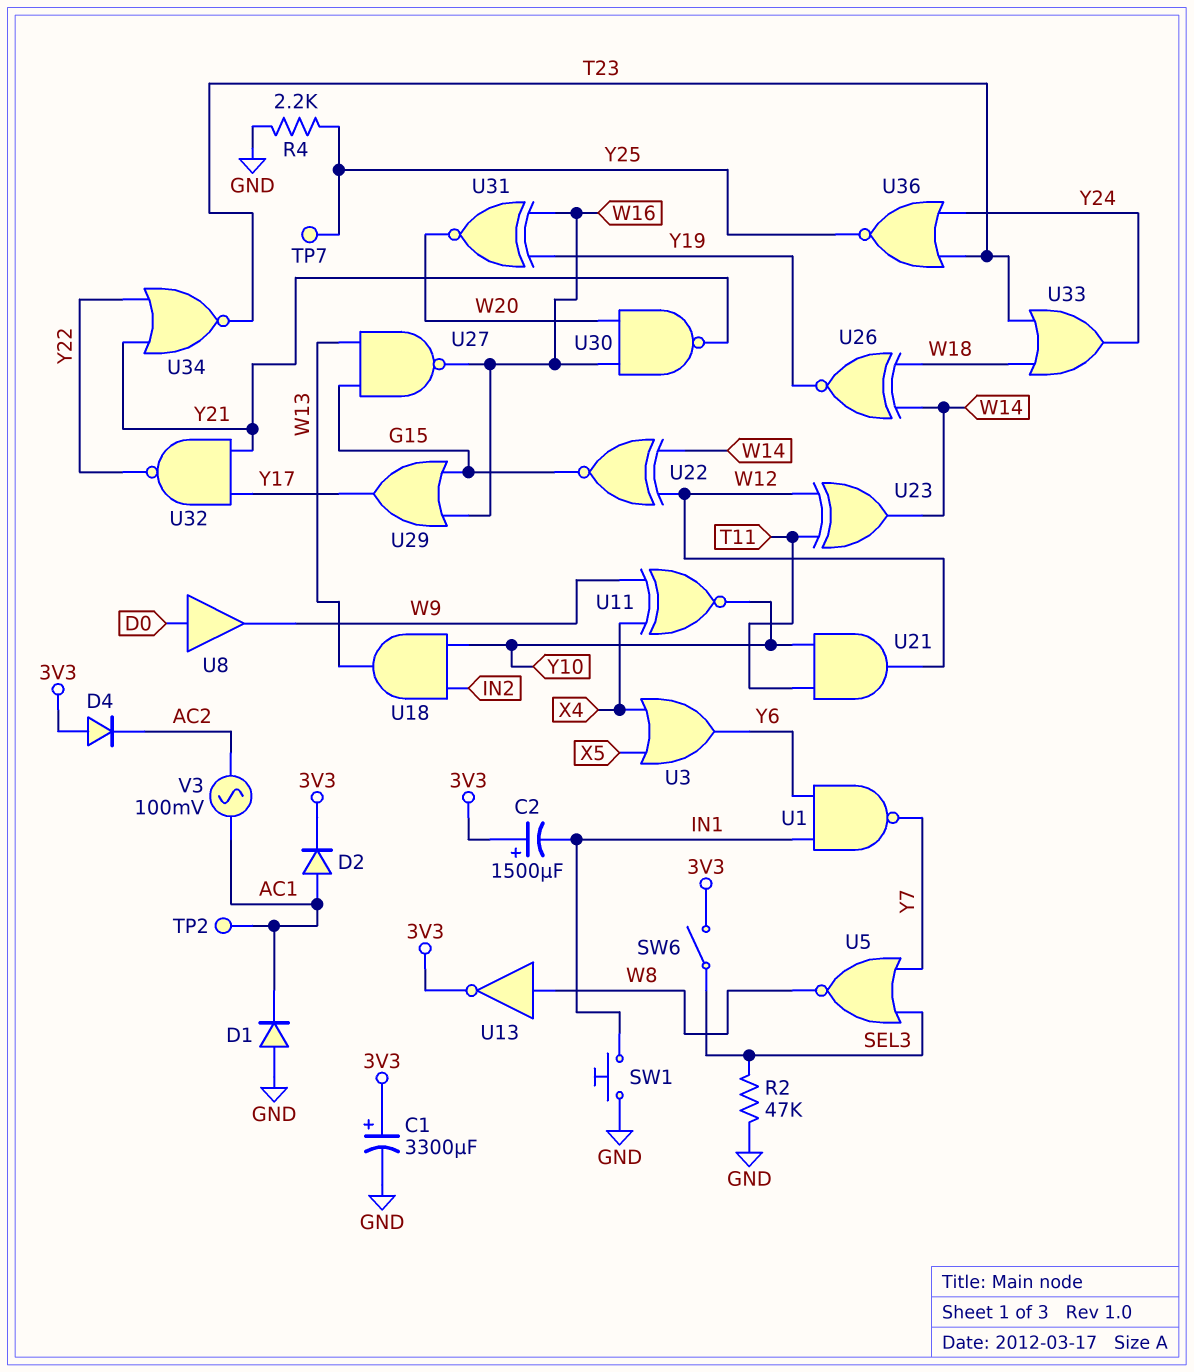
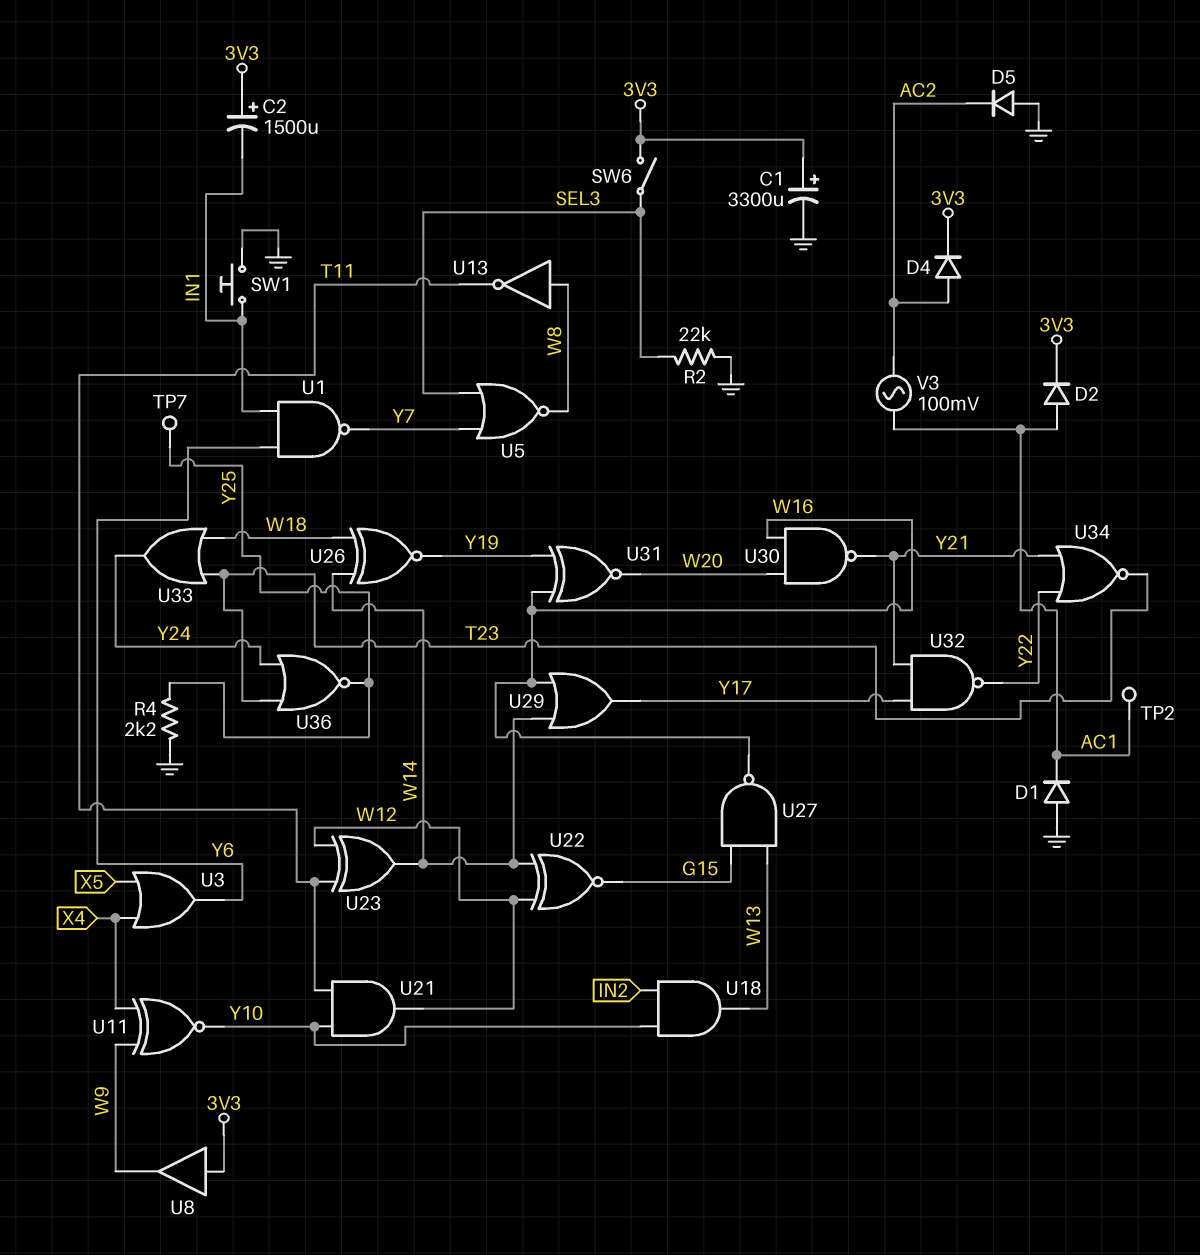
D4: diode (A 3V3, K AC2) -> diode (A AC2, K 3V3)
D5: none -> diode (A GND, K AC2)
R2: 47k (GND, SEL3) -> 22k (GND, SEL3)
U8: buffer (in D0, out W9) -> buffer (in 3V3, out W9)
U13: NOT (in W8, out 3V3) -> NOT (in W8, out T11)
U29: OR (in G15, in W16, out Y17) -> OR (in W14, in W16, out Y17)

